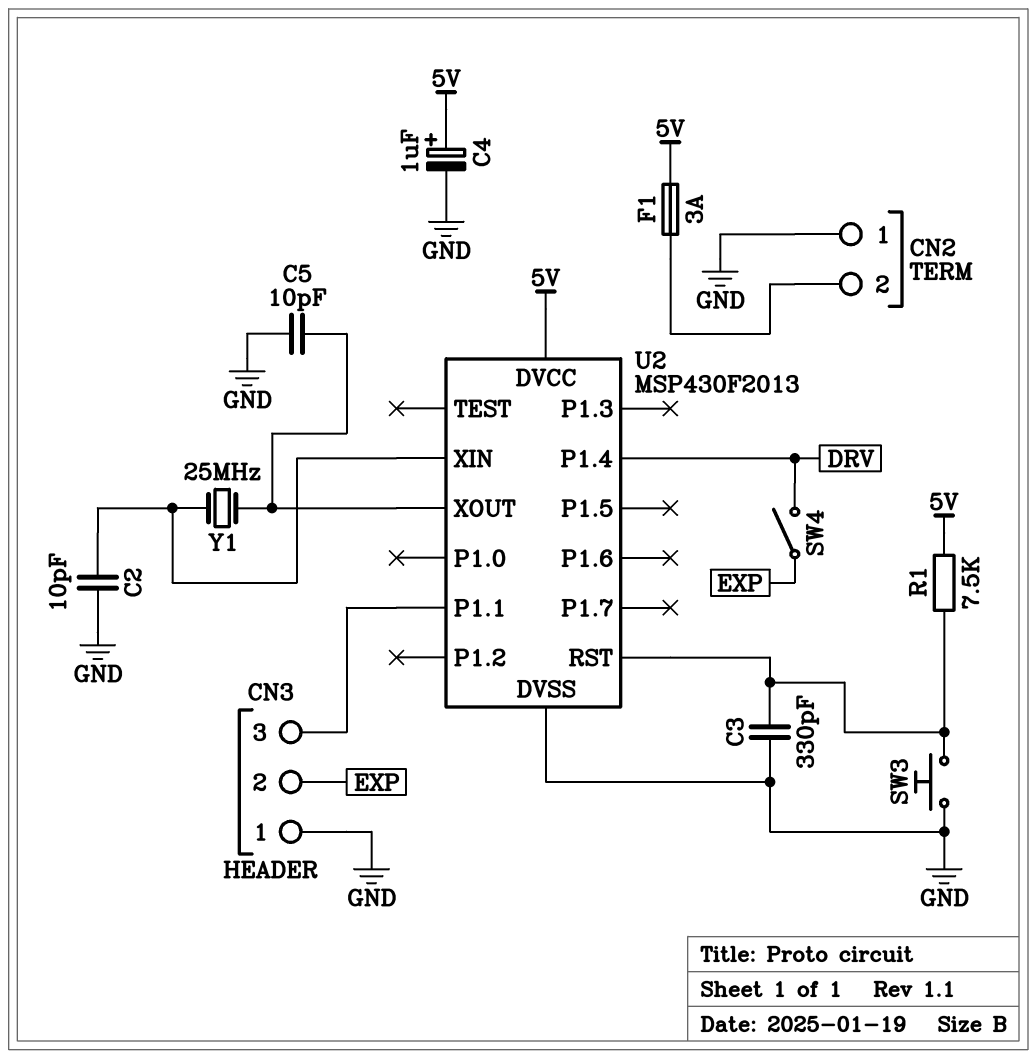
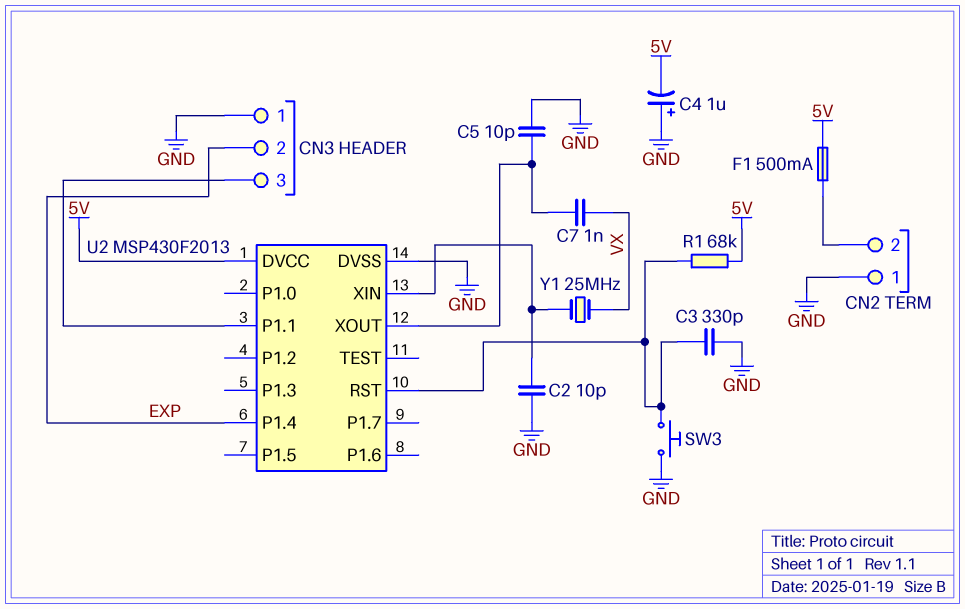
C4: 1uF (plus 5V, minus GND) -> 1uF (plus GND, minus 5V)
C7: none -> 1nF (U2/XOUT, VX)
F1: 3A (5V, CN2/2) -> 500mA (5V, CN2/2)
R1: 7.5k (5V, U2/RST) -> 68k (5V, U2/RST)
SW4: switch (DRV, EXP) -> none
U2 pin P1.4: DRV -> EXP
Y1: 25MHz (U2/XIN, U2/XOUT) -> 25MHz (U2/XIN, VX)

